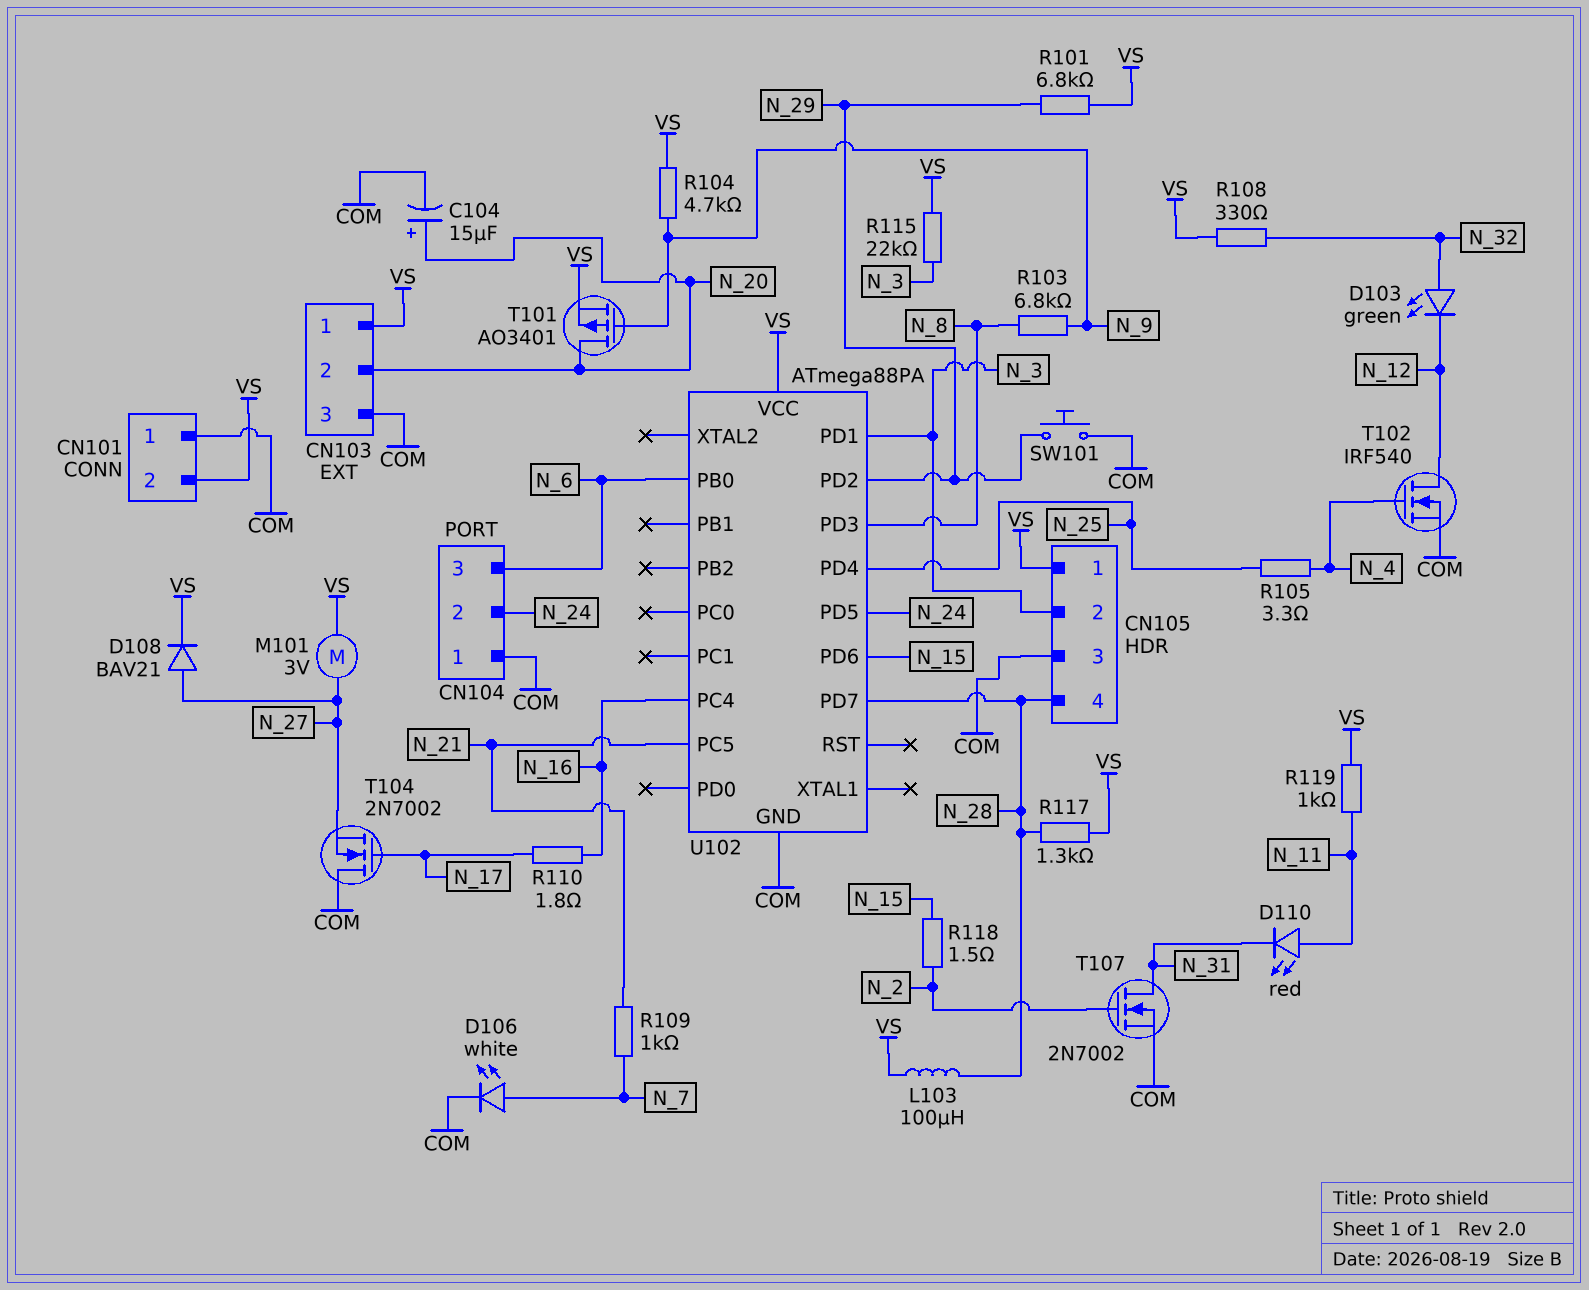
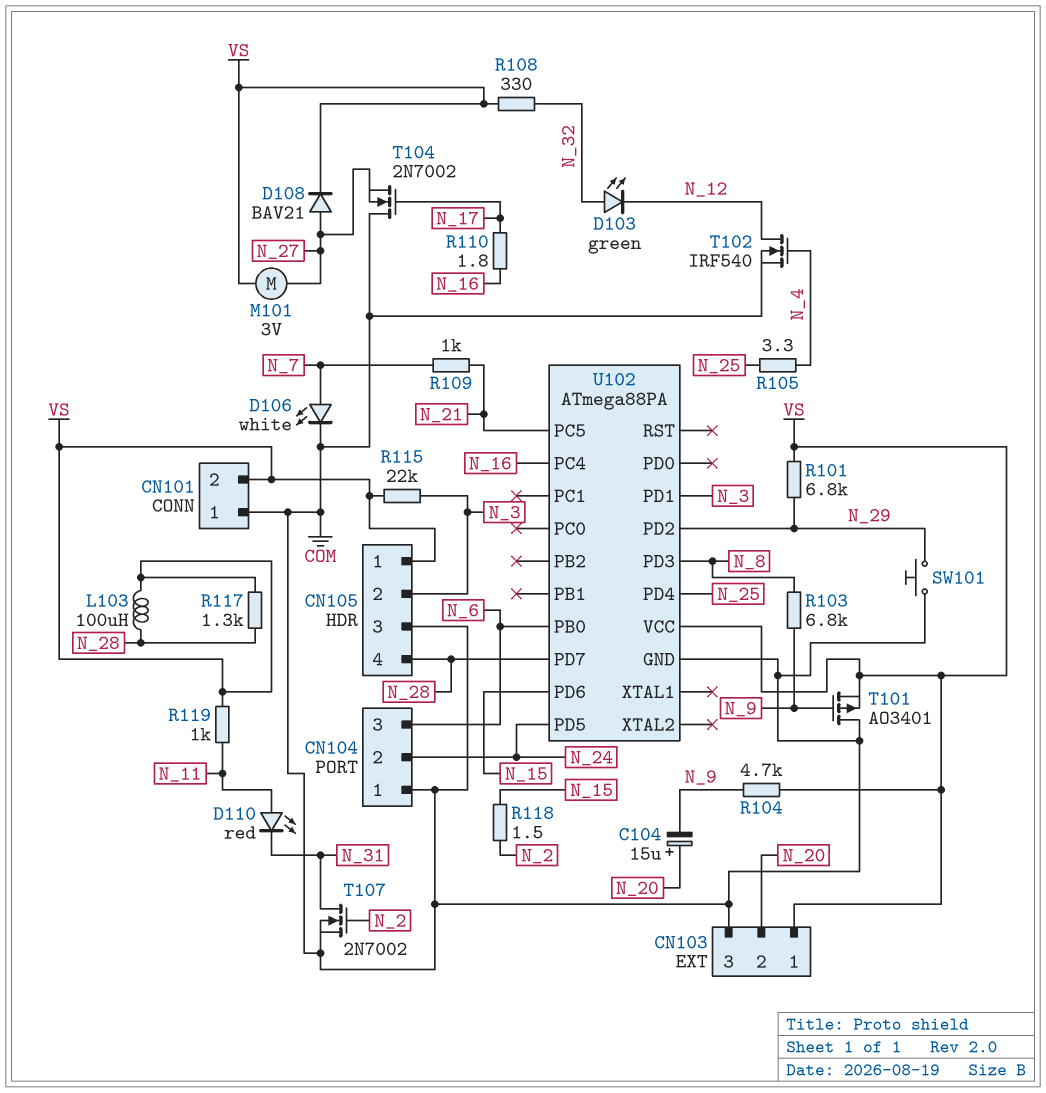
C104: 15uF (plus N_20, minus COM) -> 15uF (plus N_20, minus N_9)
T101: PMOS AO3401 (G N_9, D N_20, S VS) -> PMOS AO3401 (G N_9, D COM, S VS)

